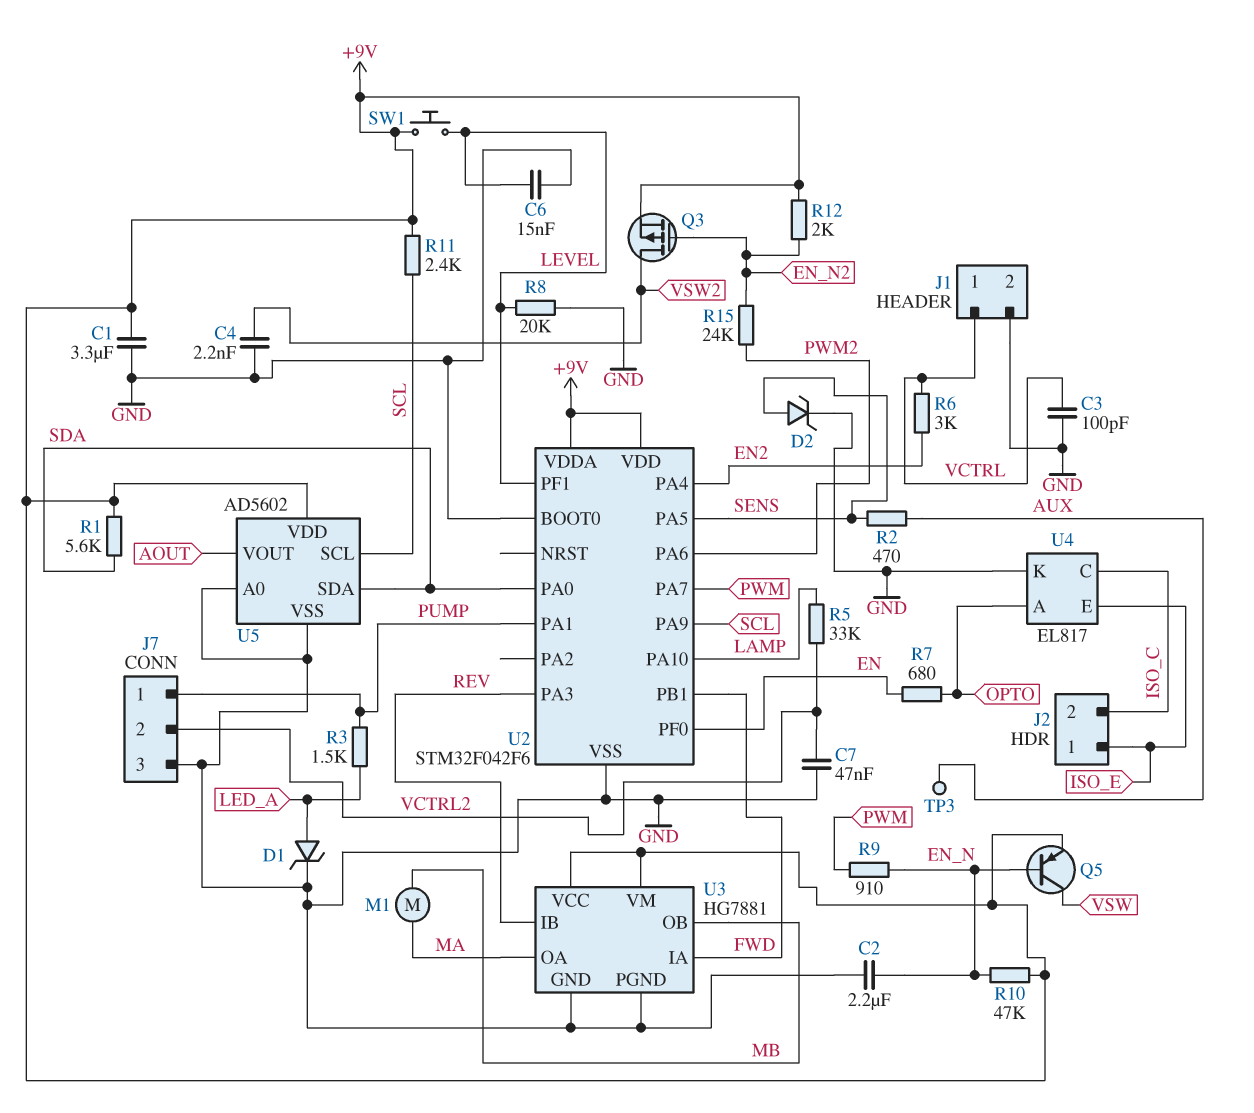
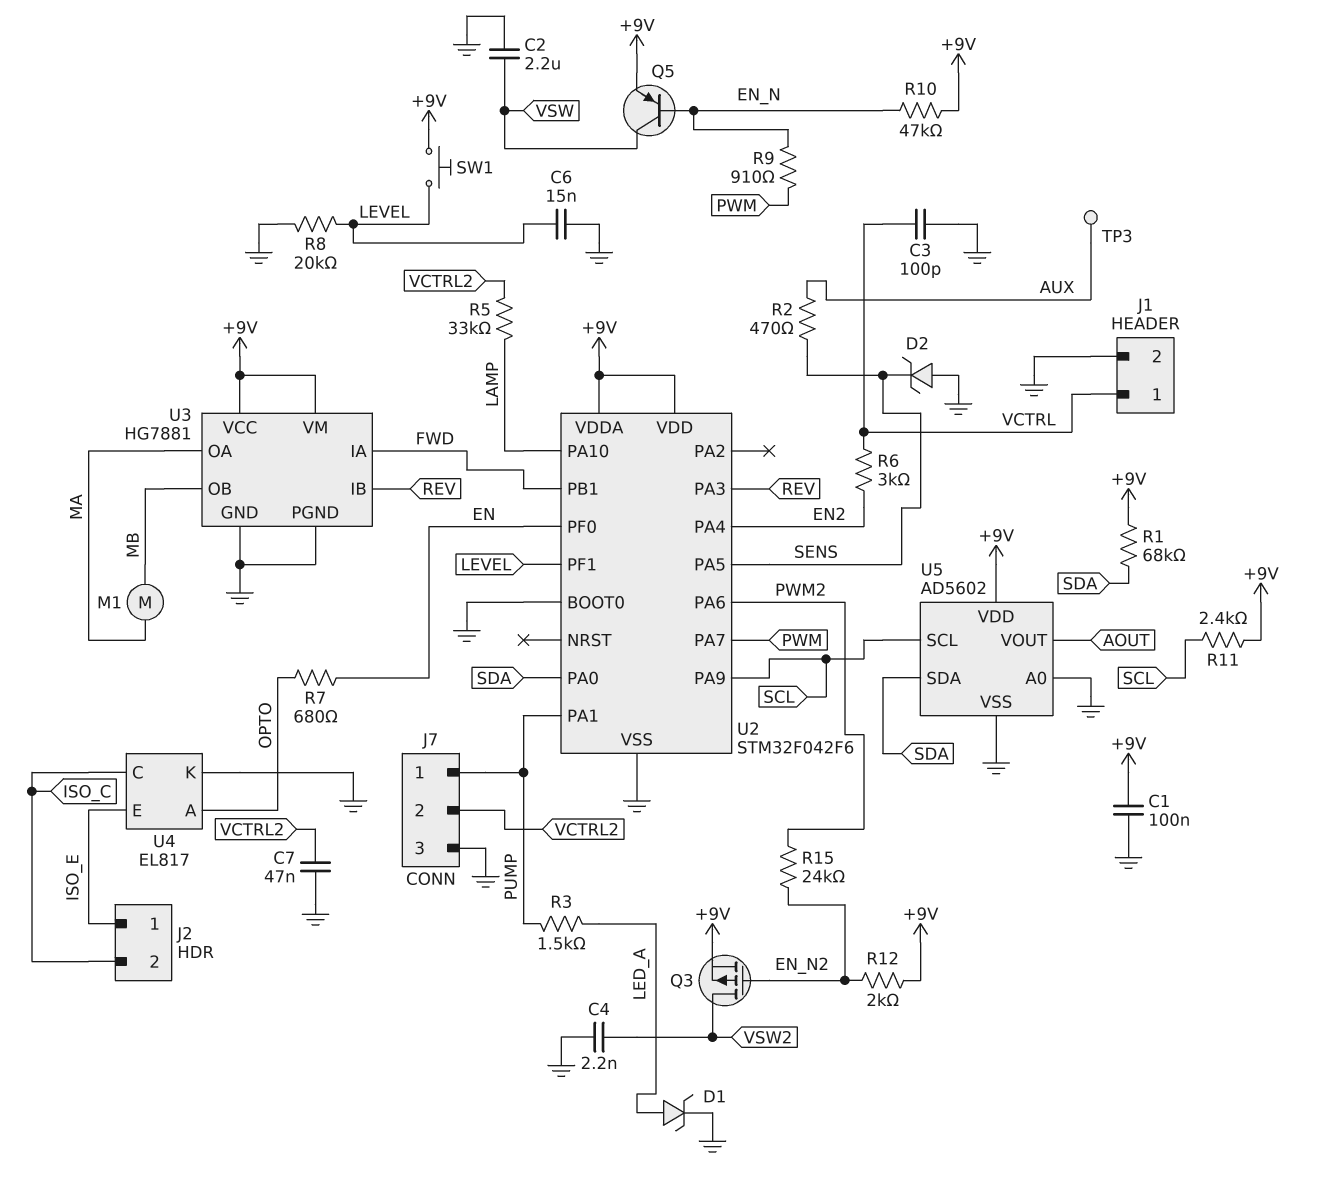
C1: 3.3uF (+9V, GND) -> 100nF (+9V, GND)
C2: 2.2uF (EN_N, GND) -> 2.2uF (GND, VSW)
D2: zener (A SENS, K GND) -> zener (A GND, K SENS)
R1: 5.6k (+9V, SDA) -> 68k (+9V, SDA)

